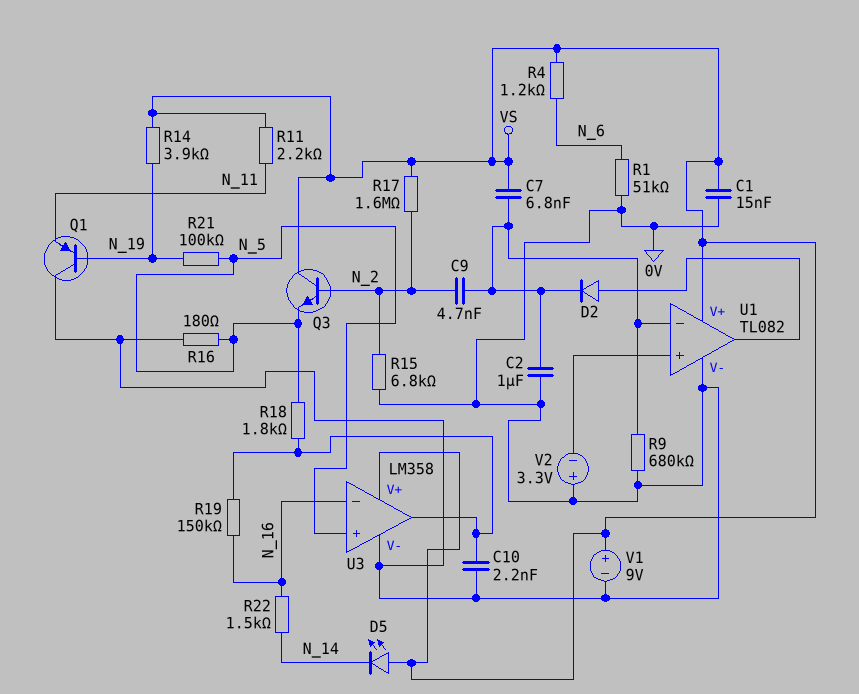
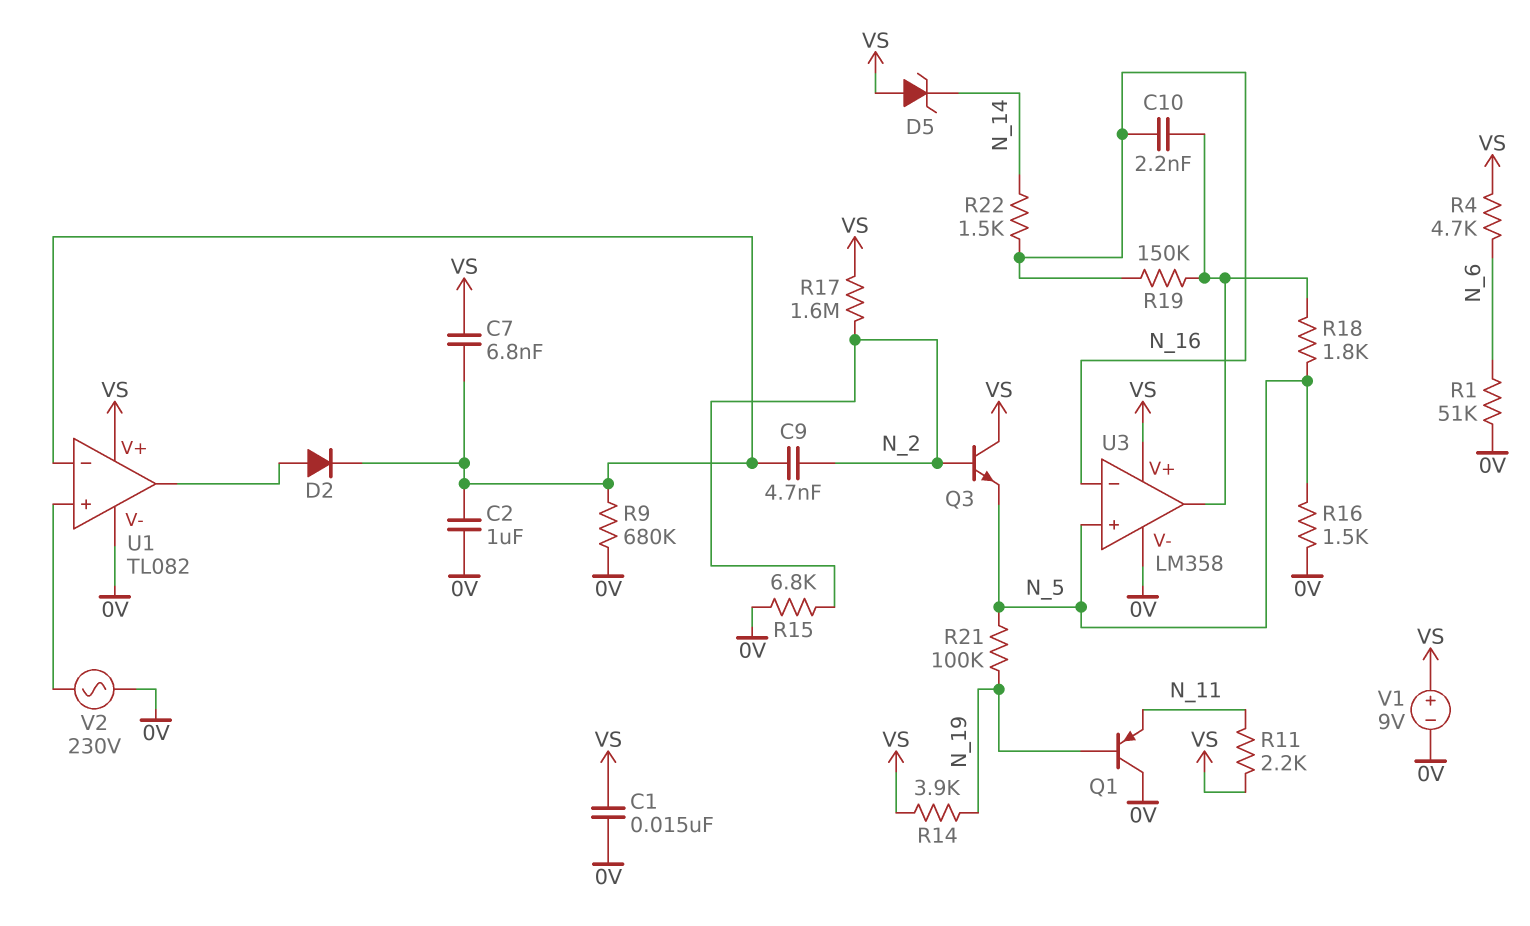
C10: 2.2nF (0V, U3/out) -> 2.2nF (N_16, U3/out)
D5: LED (A VS, K N_14) -> zener (A VS, K N_14)
R4: 1.2k (N_6, VS) -> 4.7k (N_6, VS)
R16: 180 (0V, N_5) -> 1.5k (0V, N_5)
V2: 3.3V (plus 0V, minus U1/in+) -> AC 230V (0V, U1/in+)

